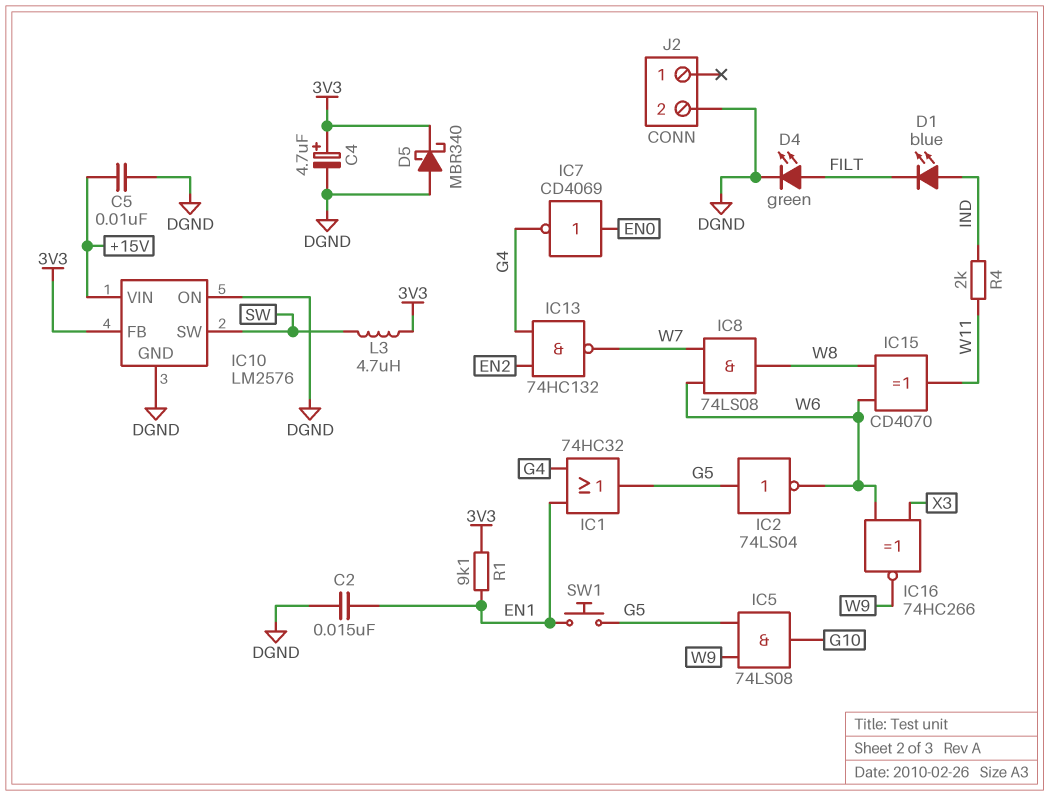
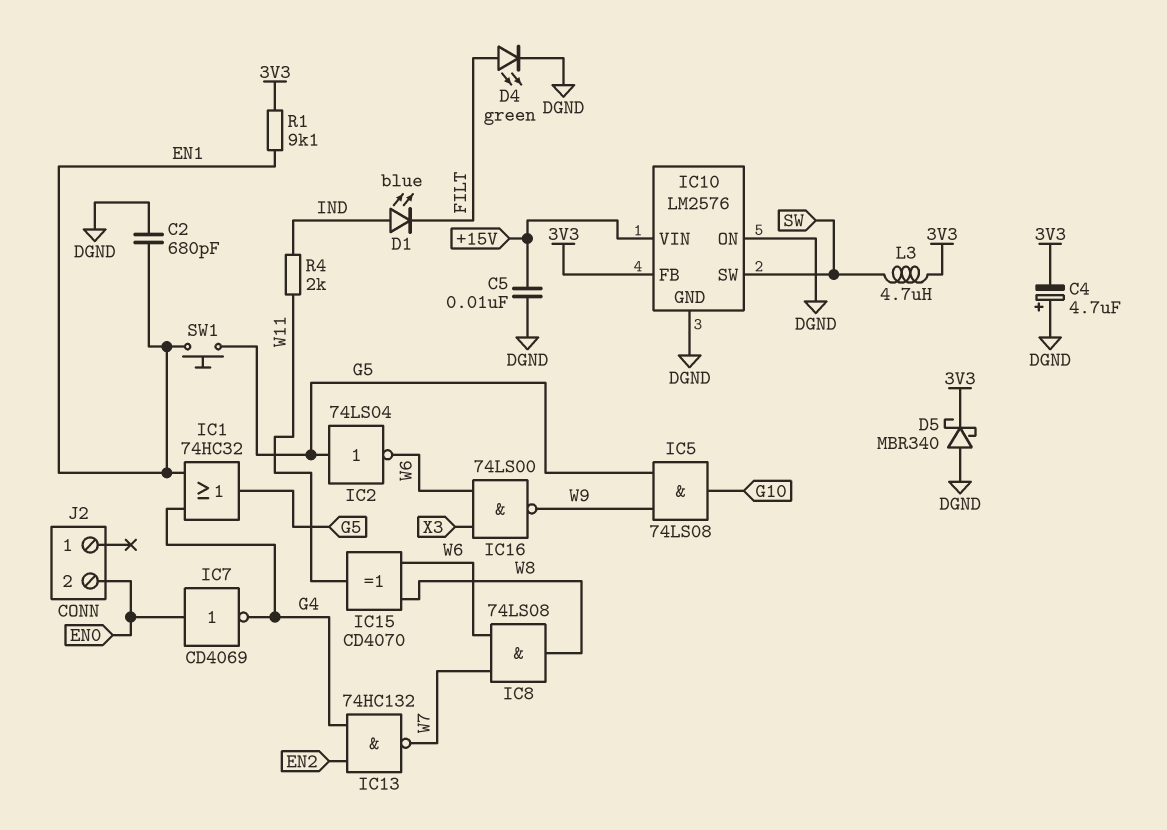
C2: 15nF (DGND, EN1) -> 680pF (DGND, EN1)
C4: 4.7uF (plus 3V3, minus DGND) -> 4.7uF (plus DGND, minus 3V3)
IC16: XNOR 74HC266 (in W6, in X3, out W9) -> NAND 74LS00 (in W6, in X3, out W9)
J2 pin 2: DGND -> EN0

